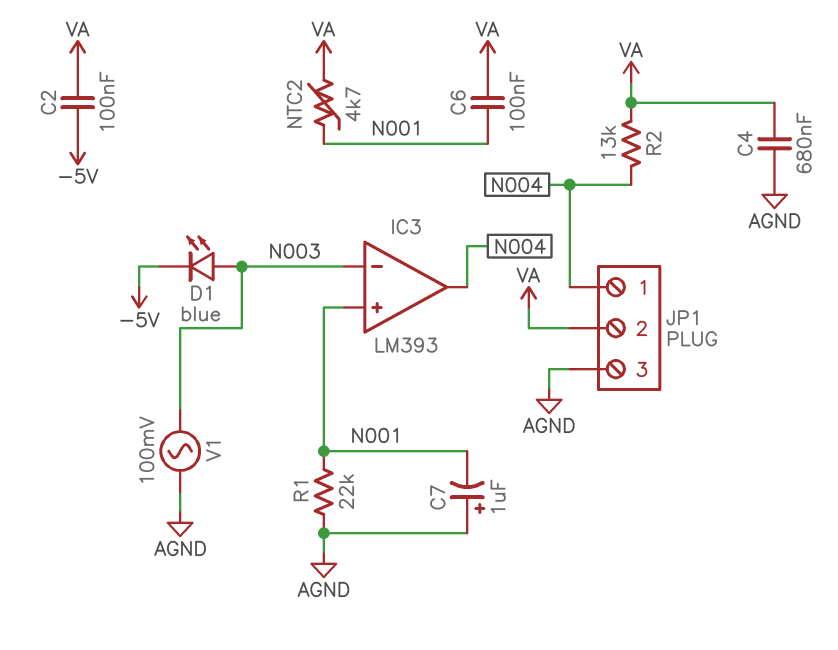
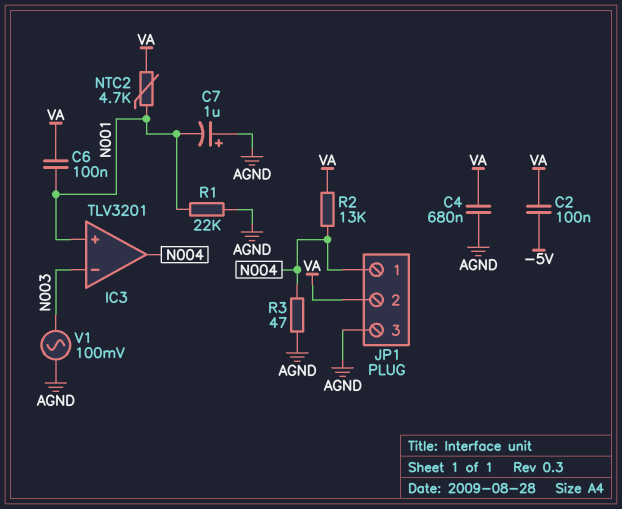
D1: LED blue (A N003, K -5V) -> none
IC3: LM393 -> TLV3201
R3: none -> 47 (AGND, N004)

